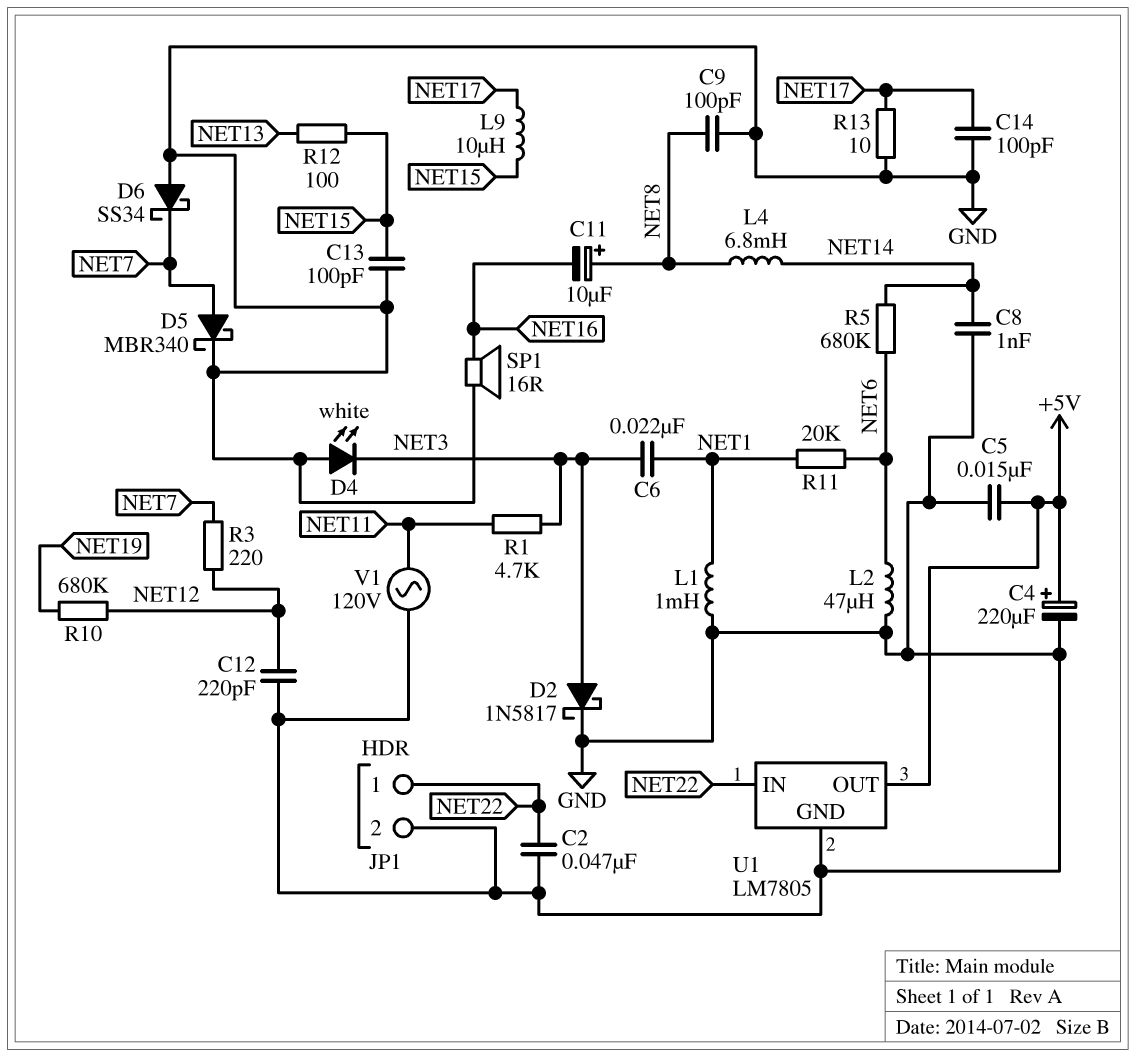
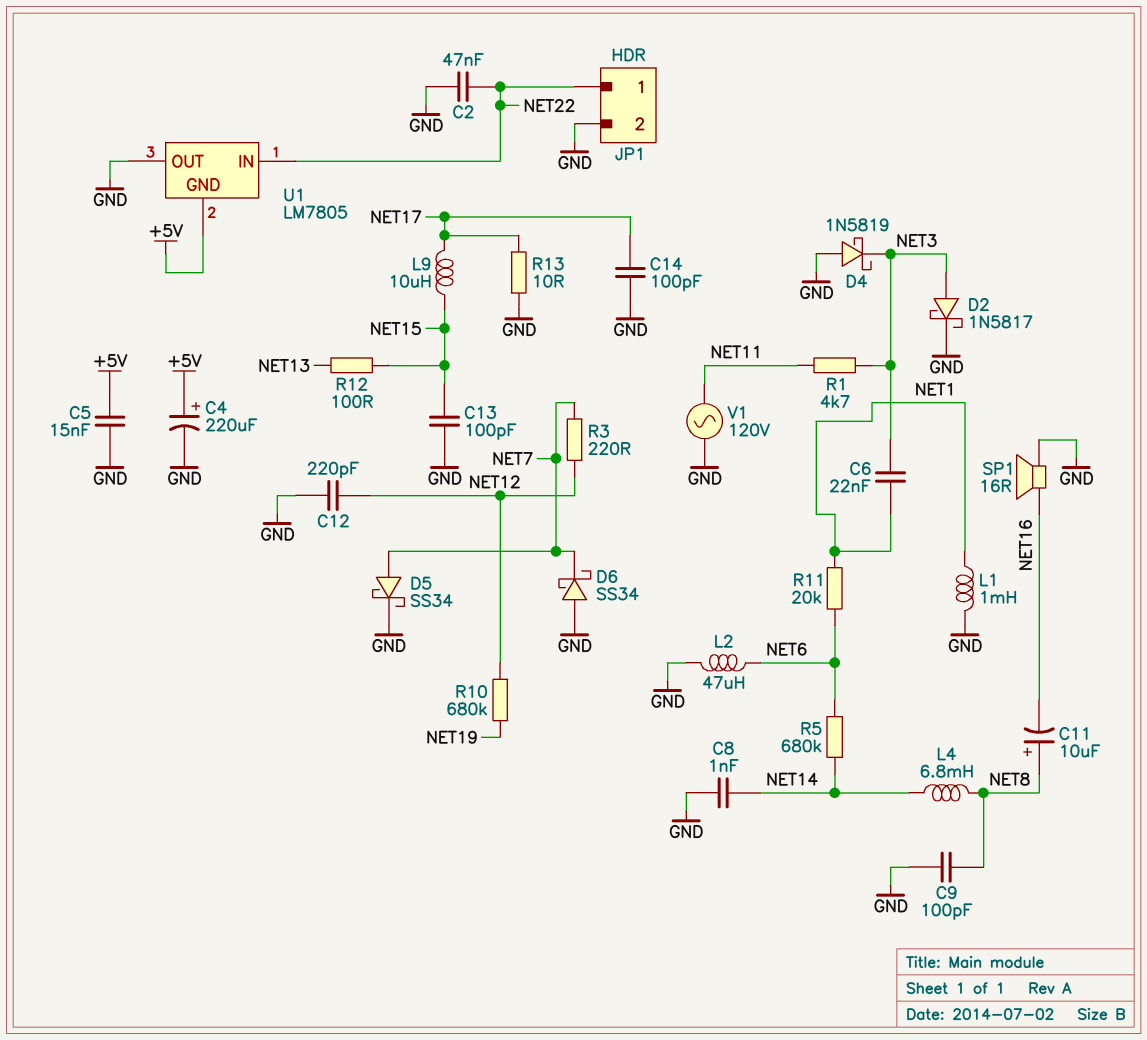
D4: LED white (A GND, K NET3) -> schottky 1N5819 (A GND, K NET3)
D5: schottky MBR340 (A NET7, K GND) -> schottky SS34 (A NET7, K GND)
U1 pin GND: GND -> +5V
U1 pin OUT: +5V -> GND

